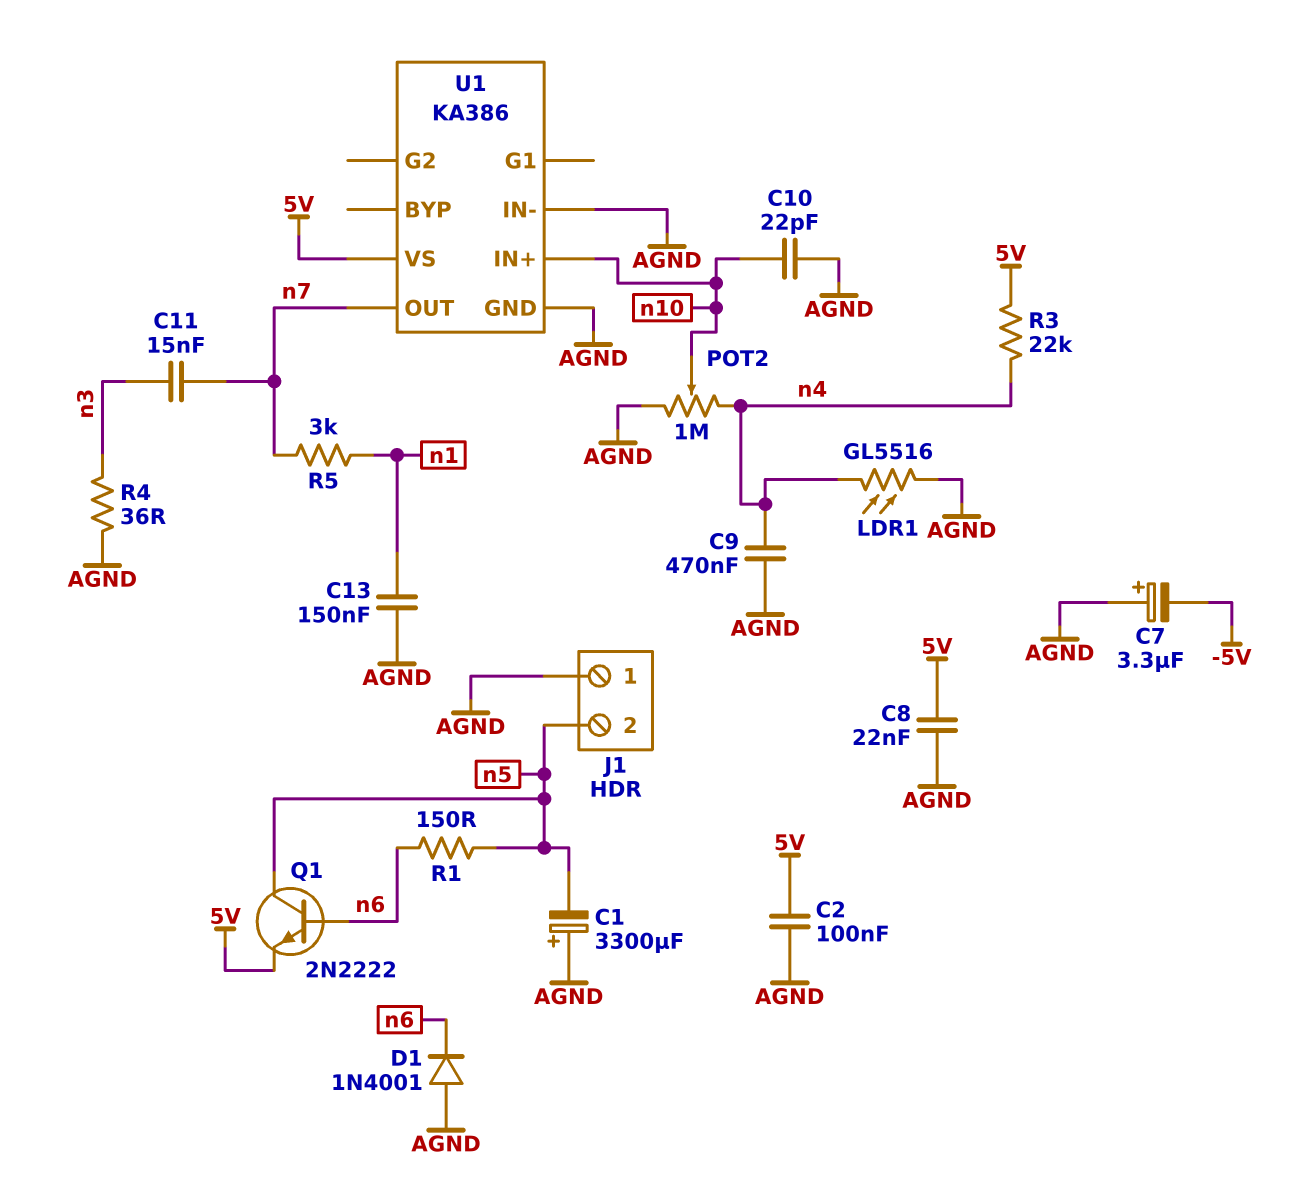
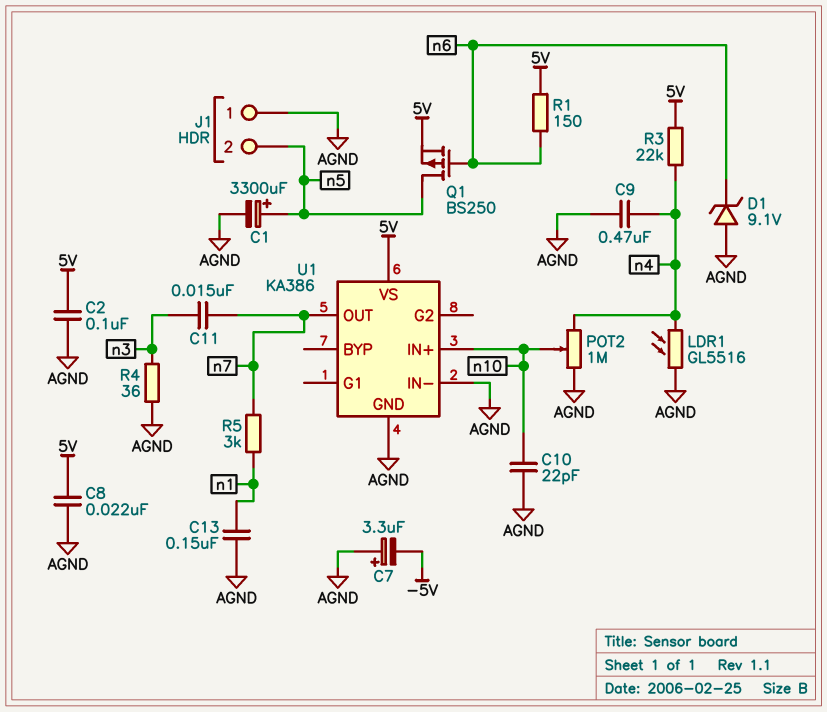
C1: 3300uF (plus AGND, minus n5) -> 3300uF (plus n5, minus AGND)
D1: diode 1N4001 (A AGND, K n6) -> zener 9.1V (A AGND, K n6)
Q1: NPN 2N2222 (B n6, C n5, E 5V) -> PMOS BS250 (G n6, D n5, S 5V)
R1: 150 (n5, n6) -> 150 (5V, n6)

